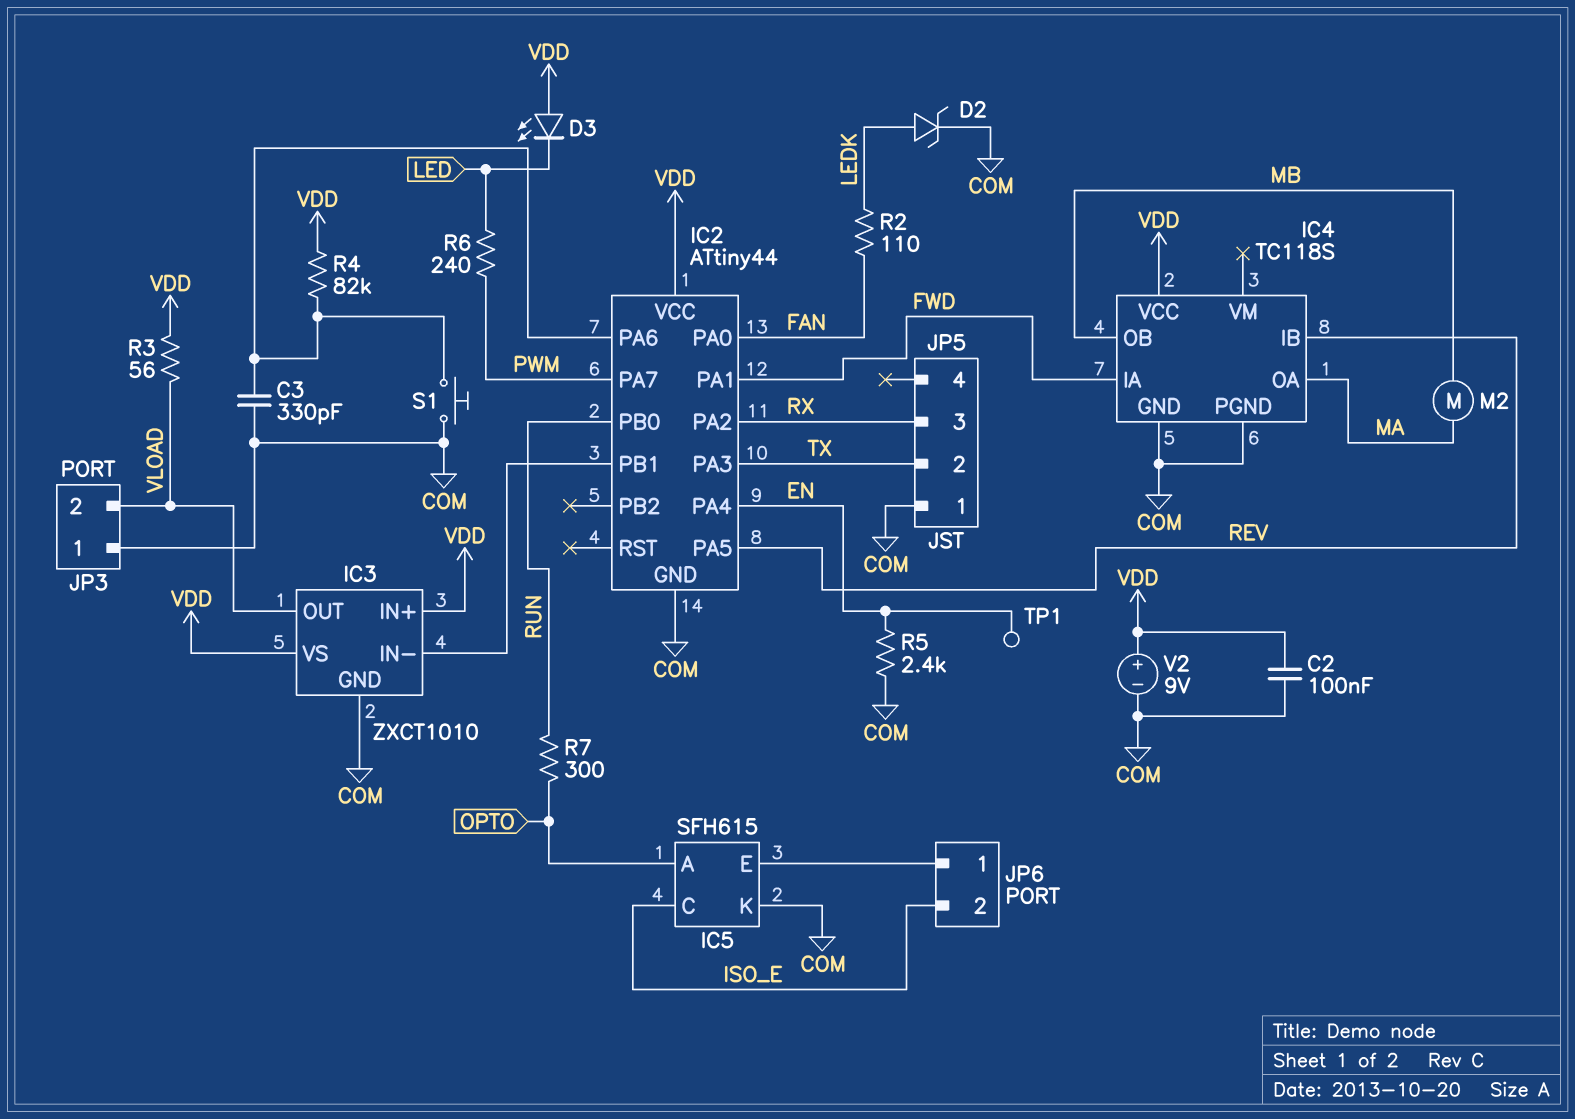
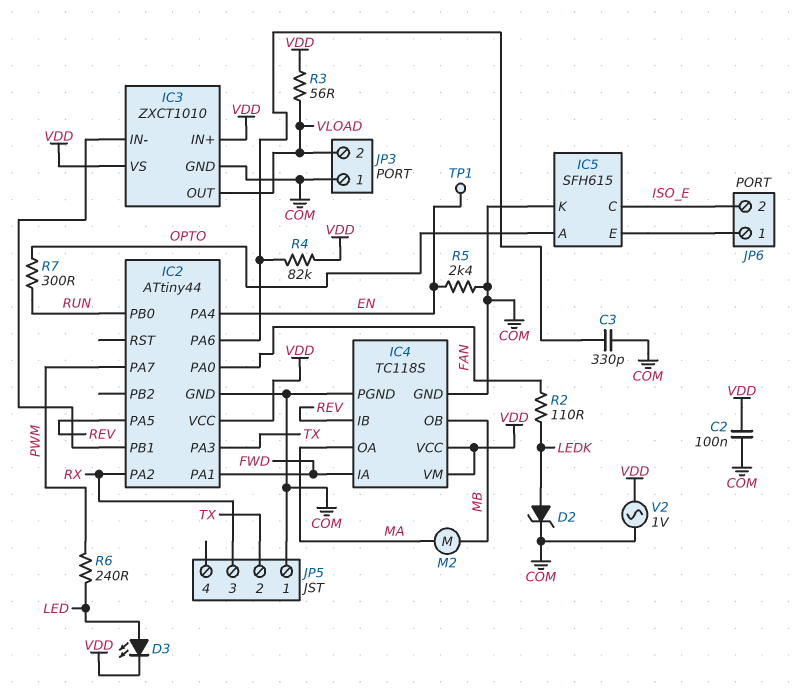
D3: LED (A VDD, K LED) -> LED (A LED, K VDD)
IC4 pin VM: none -> VDD
S1: button (COM, IC2/PA6) -> none
V2: 9V (plus VDD, minus COM) -> AC 1V (COM, VDD)

